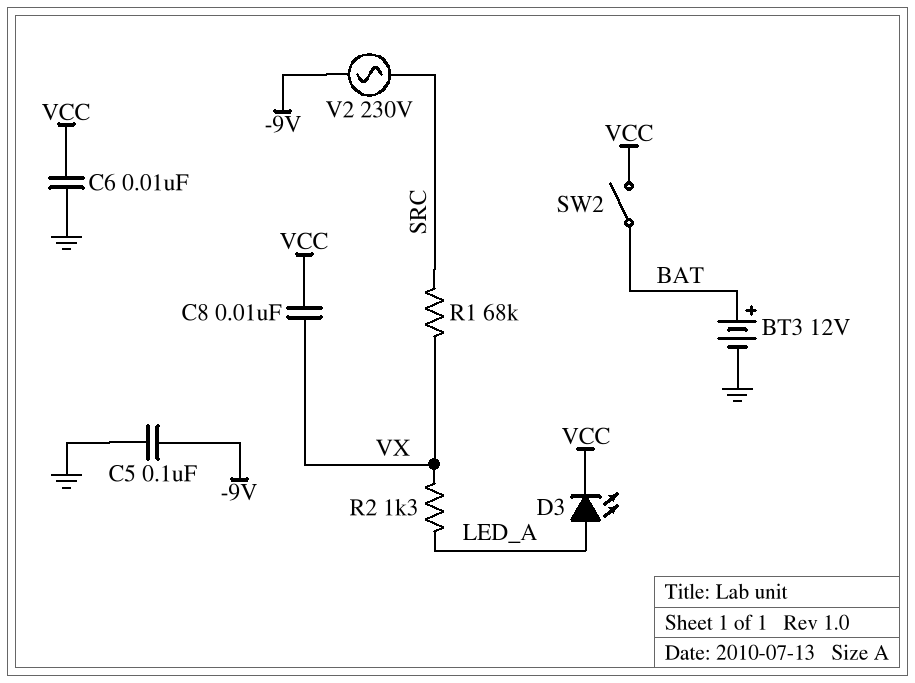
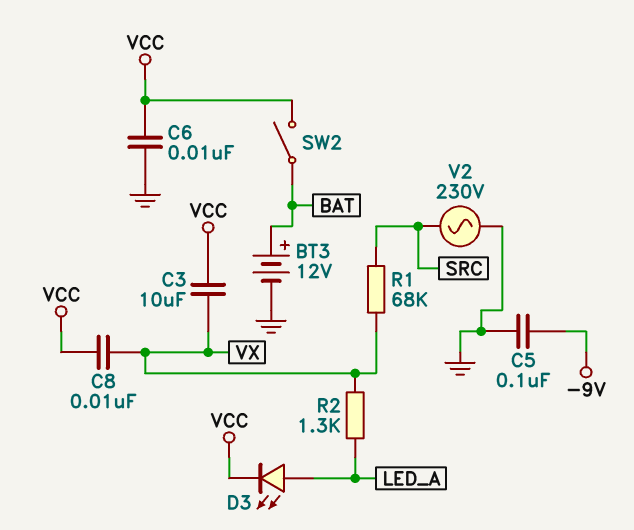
C3: none -> 10uF (VCC, VX)
V2: AC 230V (-9V, SRC) -> AC 230V (GND, SRC)

